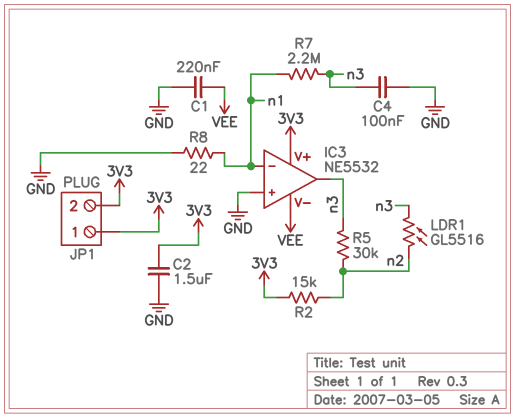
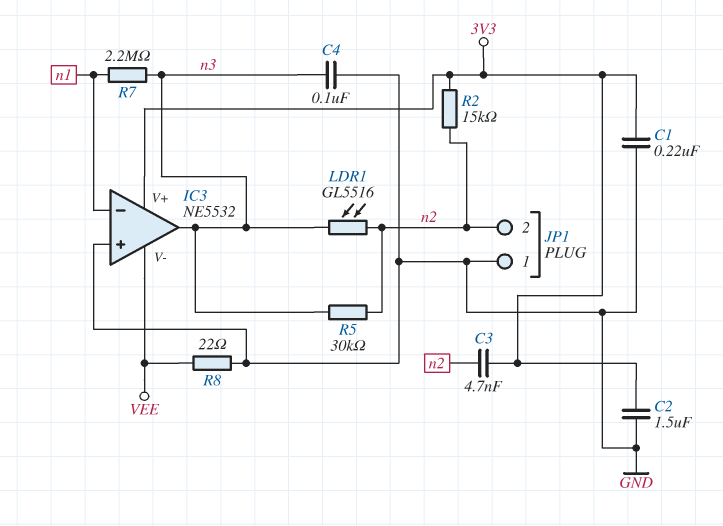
C1: 220nF (GND, VEE) -> 220nF (3V3, GND)
C3: none -> 4.7nF (3V3, n2)
JP1 pin 1: 3V3 -> GND
JP1 pin 2: 3V3 -> n2
R8: 22 (GND, n1) -> 22 (GND, VEE)

